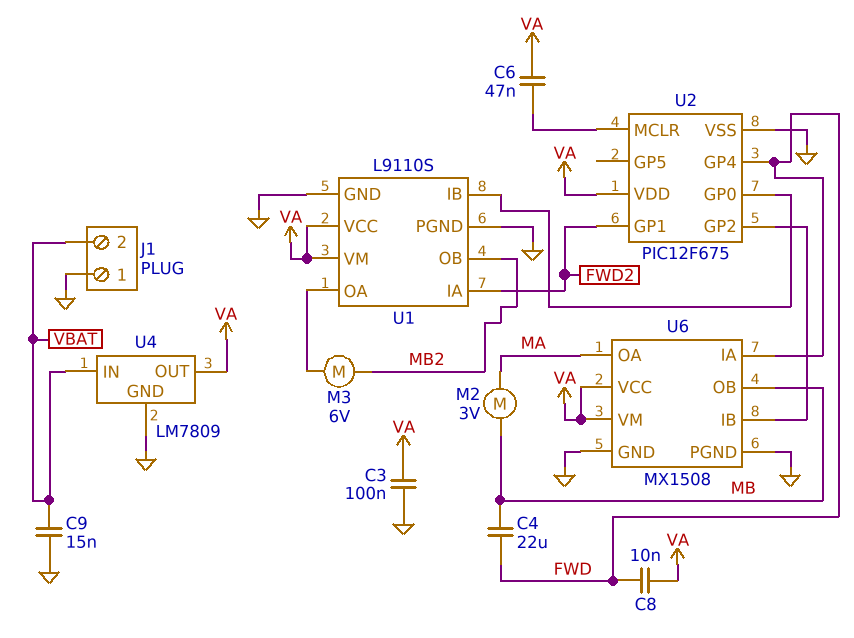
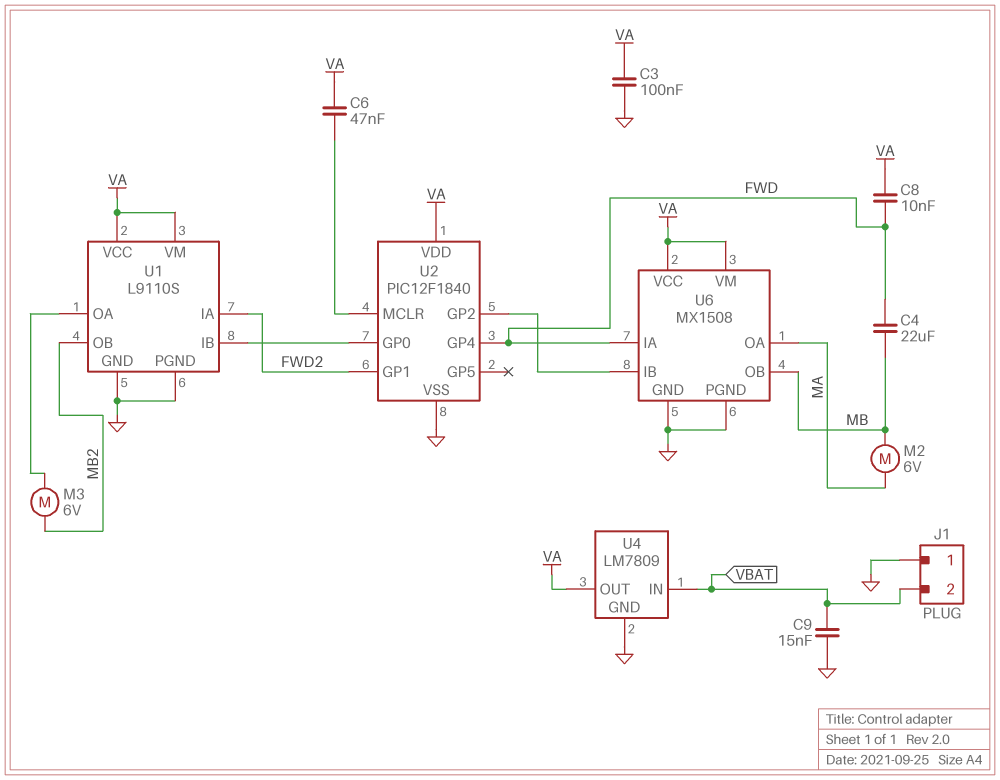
M2: motor 3V (MA, MB) -> motor 6V (MA, MB)
U2: PIC12F675 -> PIC12F1840

